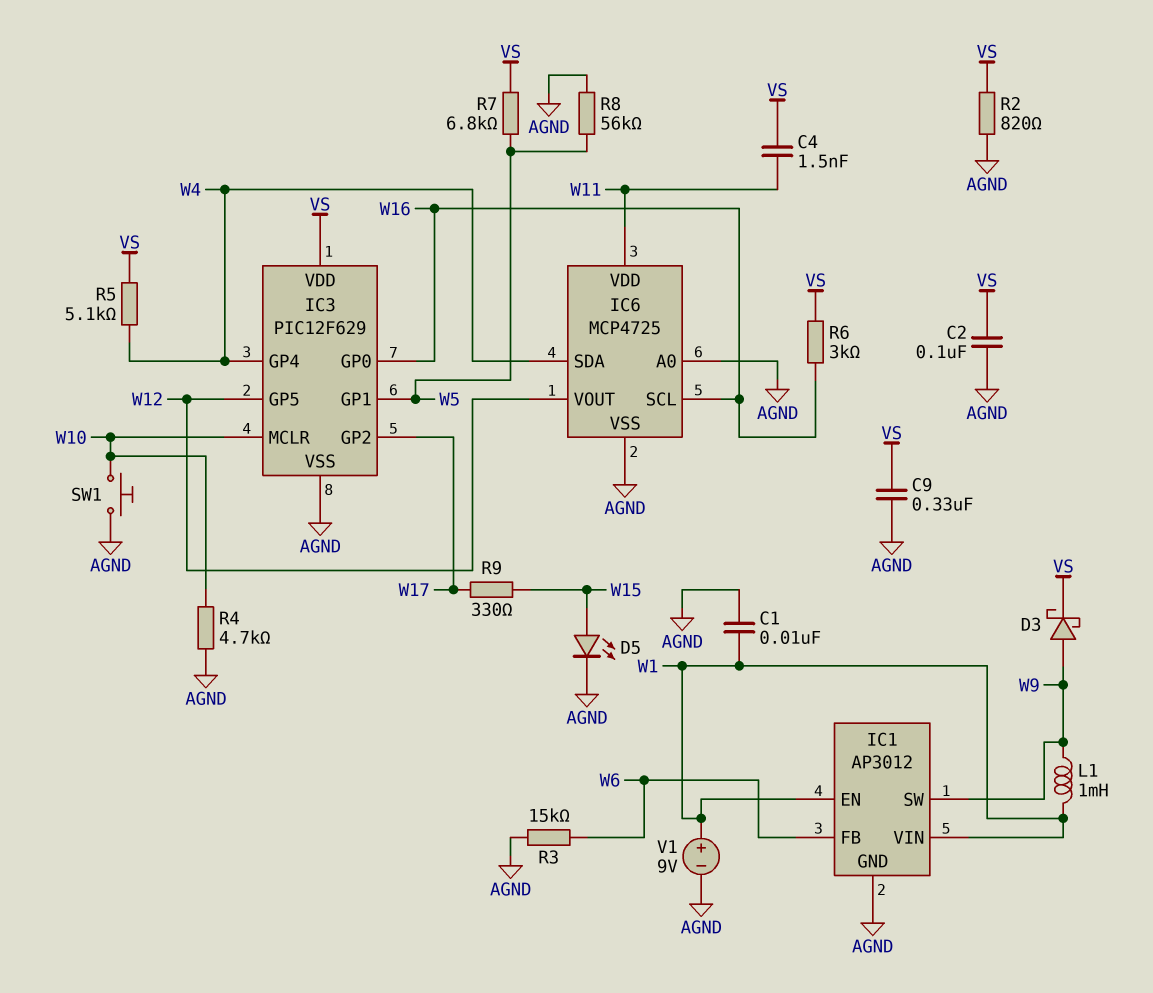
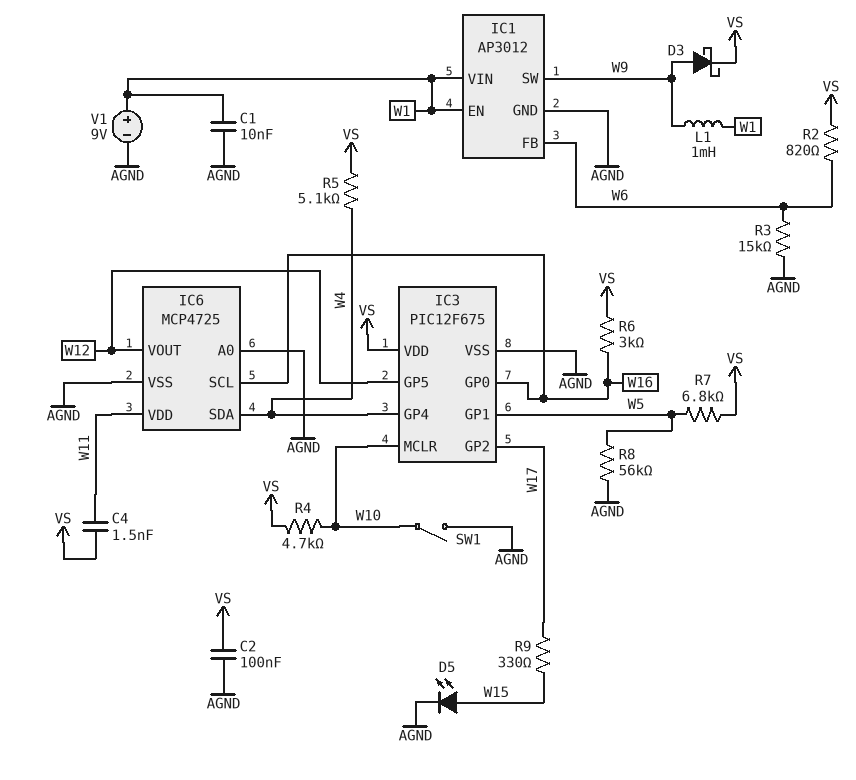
C9: 330nF (AGND, VS) -> none
IC3: PIC12F629 -> PIC12F675
R2: 820 (AGND, VS) -> 820 (VS, W6)
R4: 4.7k (AGND, W10) -> 4.7k (VS, W10)
SW1: button (AGND, W10) -> switch (AGND, W10)

